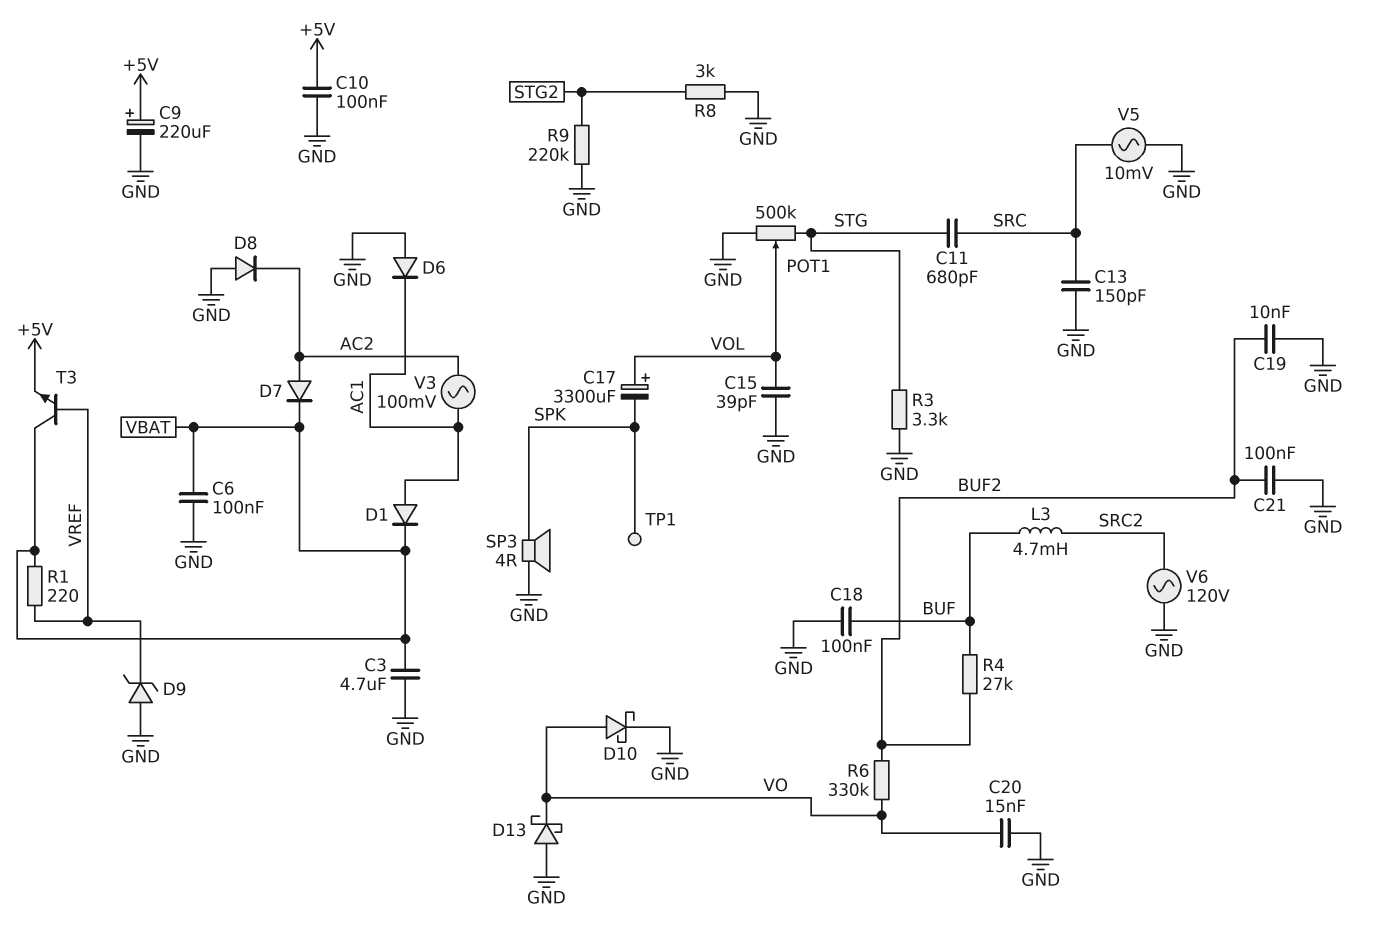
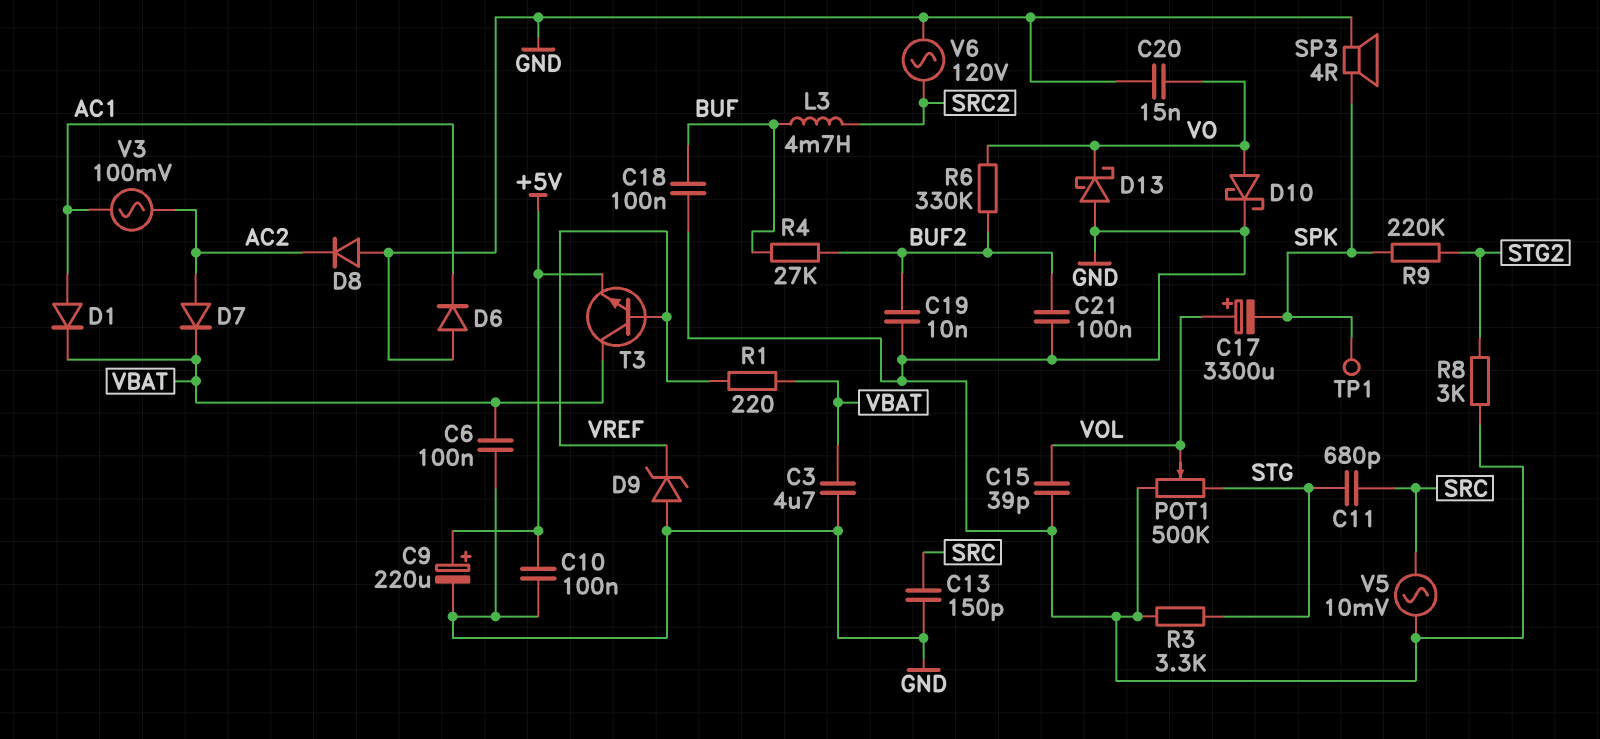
R9: 220k (GND, STG2) -> 220k (SPK, STG2)

